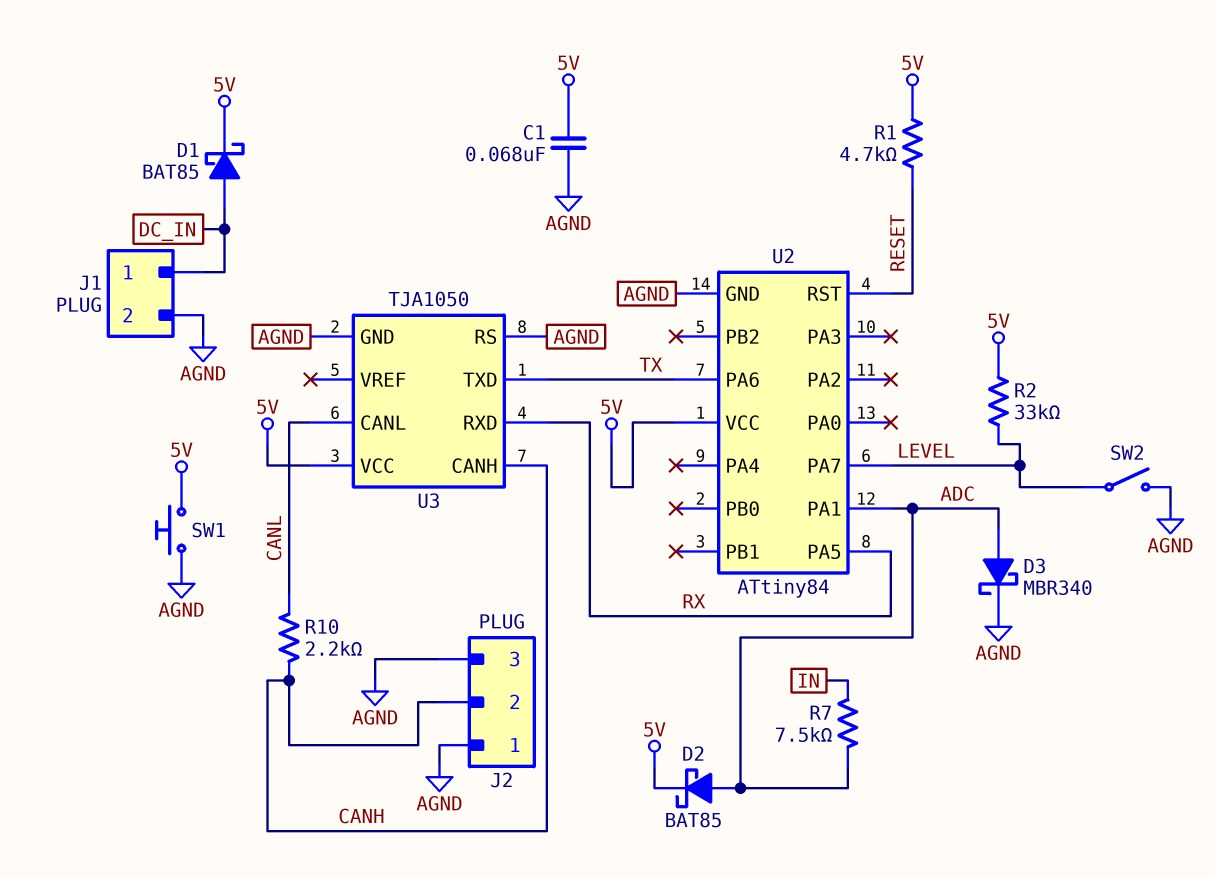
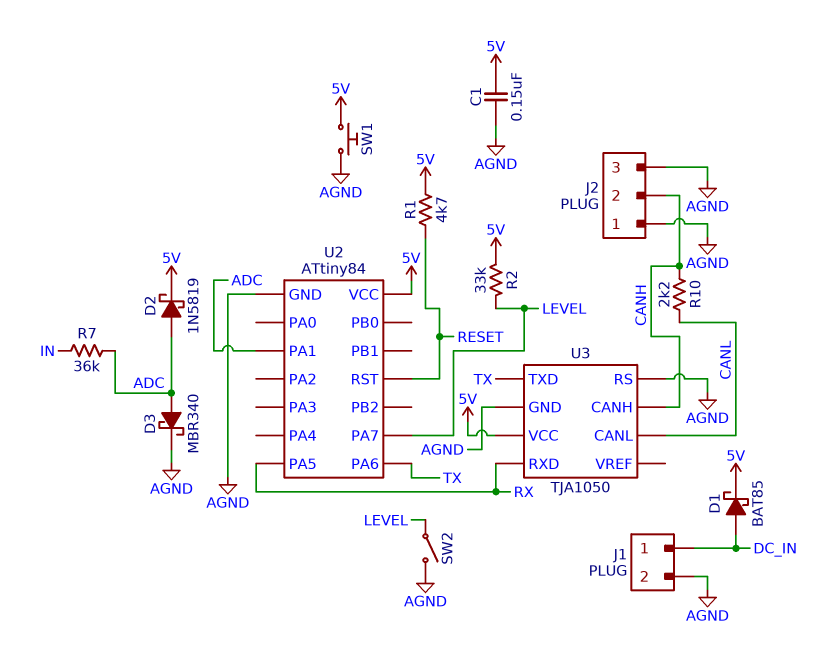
C1: 68nF (5V, AGND) -> 150nF (5V, AGND)
D2: schottky BAT85 (A ADC, K 5V) -> schottky 1N5819 (A ADC, K 5V)
R7: 7.5k (ADC, IN) -> 36k (ADC, IN)

